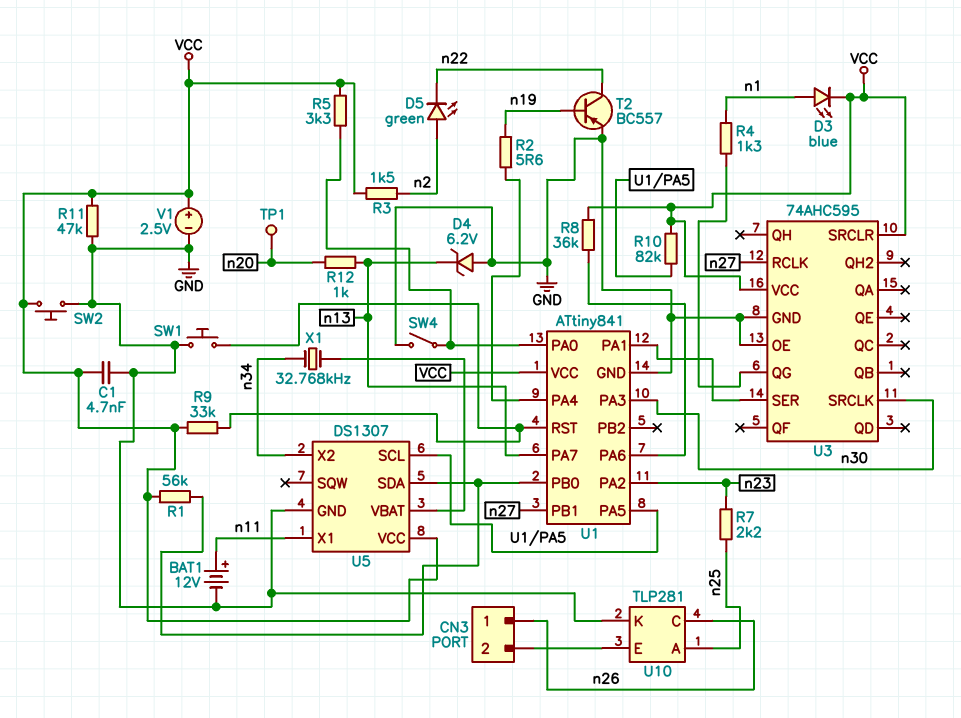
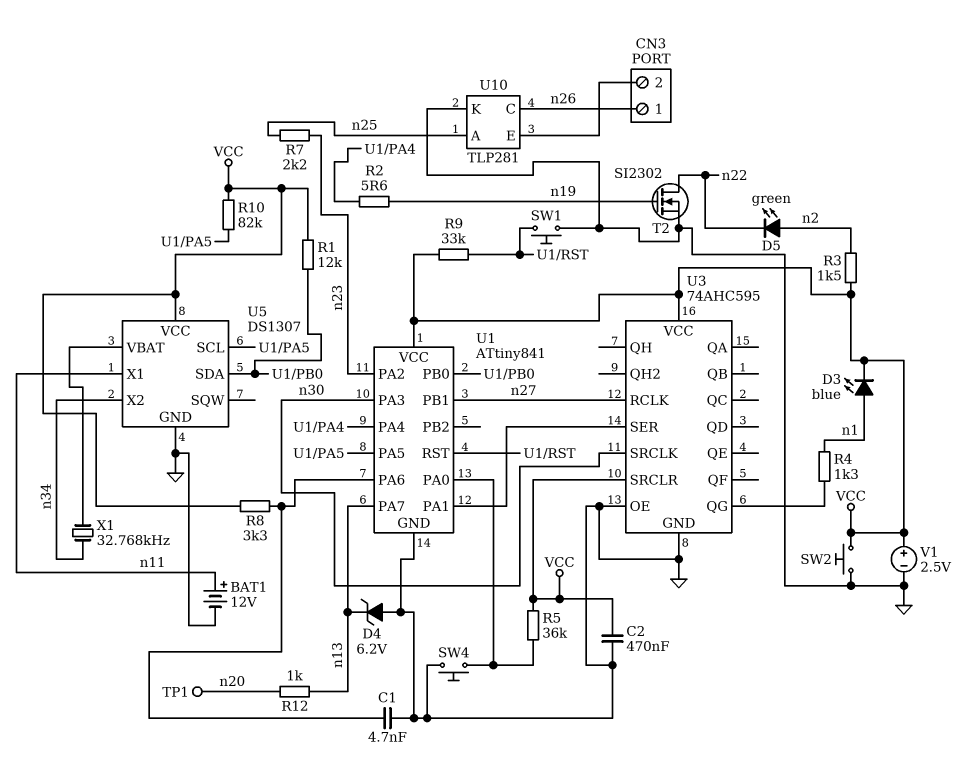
C1: 4.7nF (GND, VCC) -> 4.7nF (GND, U1/PA6)
C2: none -> 470nF (GND, VCC)
R1: 56k (U1/PB0, VCC) -> 12k (U1/PB0, VCC)
R5: 3.3k (U1/PA0, VCC) -> 36k (U1/PA0, VCC)
R8: 36k (U1/PA6, VCC) -> 3.3k (U1/PA6, VCC)
R11: 47k (GND, VCC) -> none
SW4: switch (GND, U1/PA0) -> button (GND, U1/PA0)
T2: PNP BC557 (B n19, C n22, E GND) -> NMOS SI2302 (G n19, D n22, S GND)

